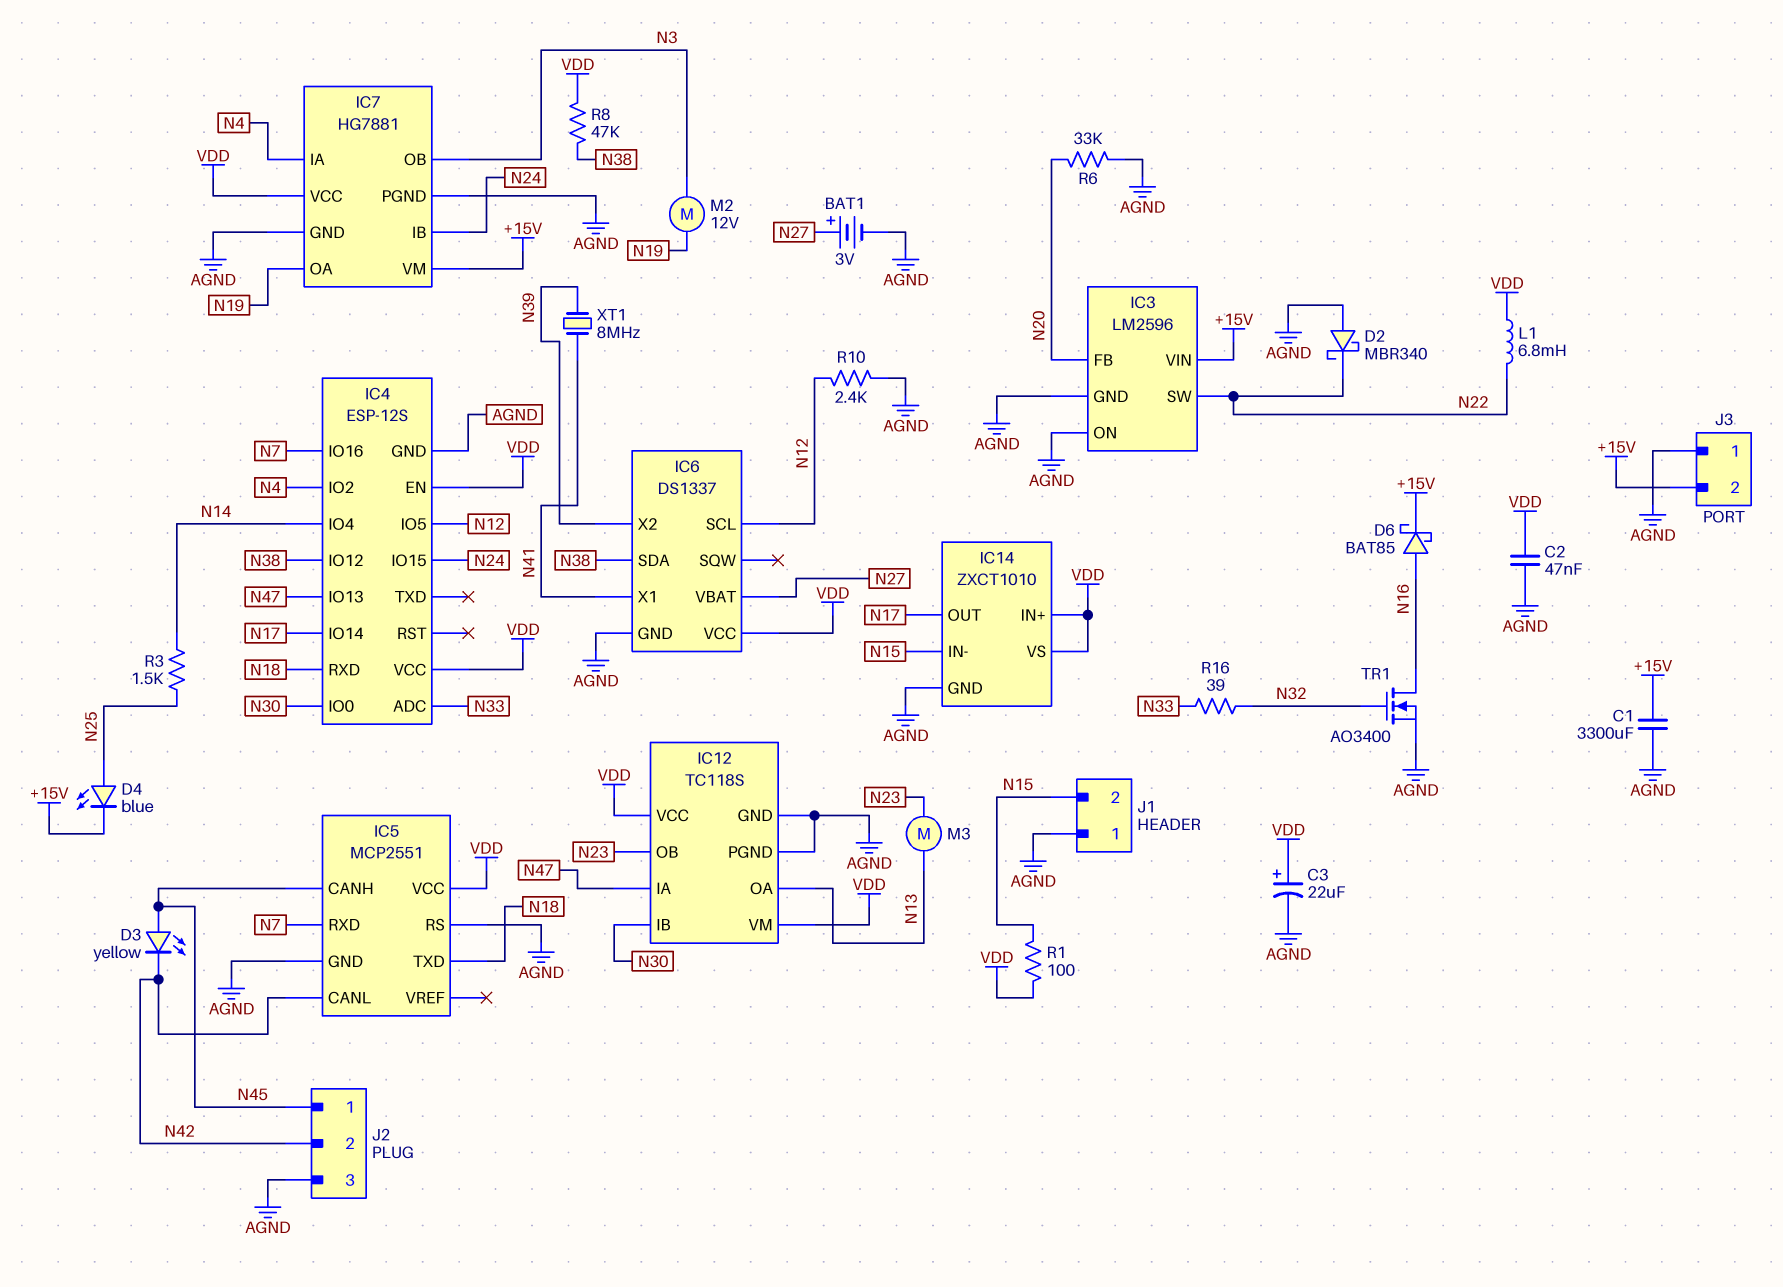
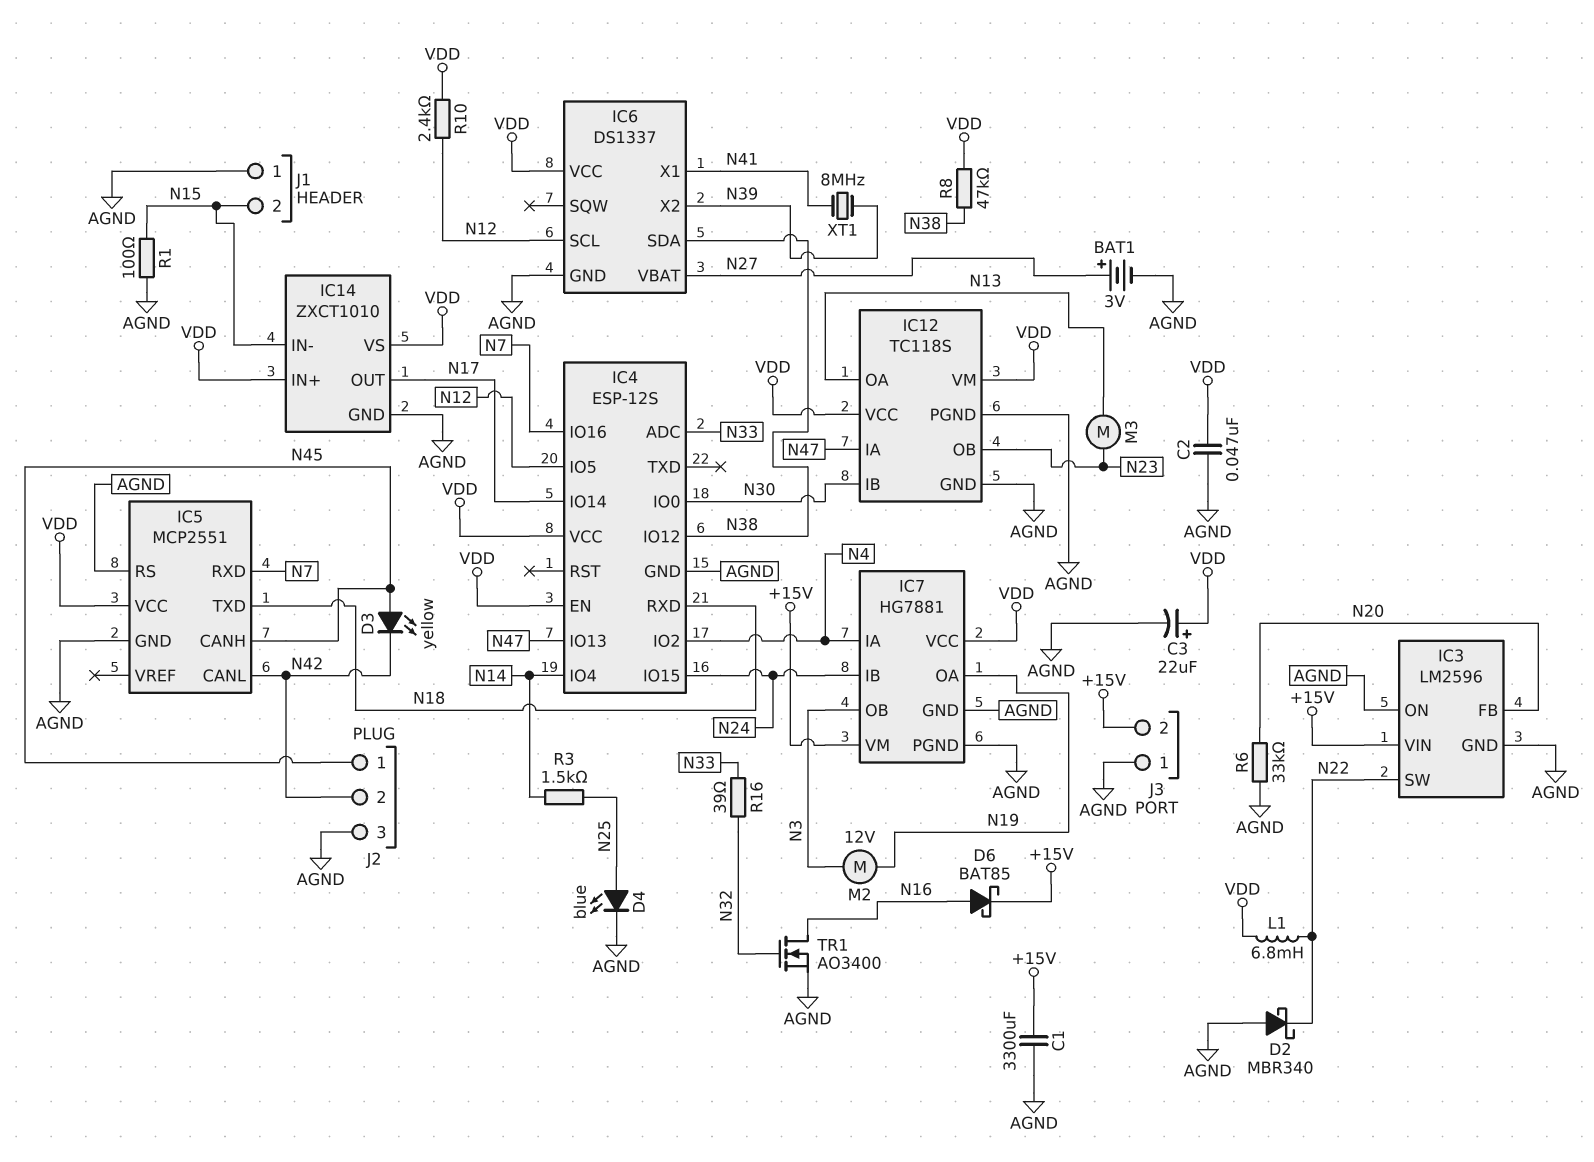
D4: LED blue (A N25, K +15V) -> LED blue (A N25, K AGND)
R1: 100 (N15, VDD) -> 100 (AGND, N15)
R10: 2.4k (AGND, N12) -> 2.4k (N12, VDD)

